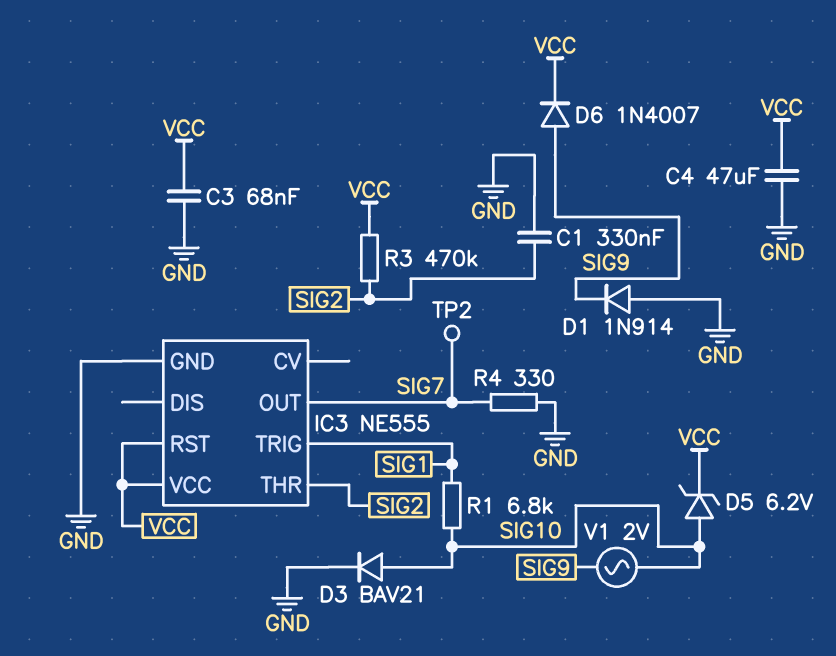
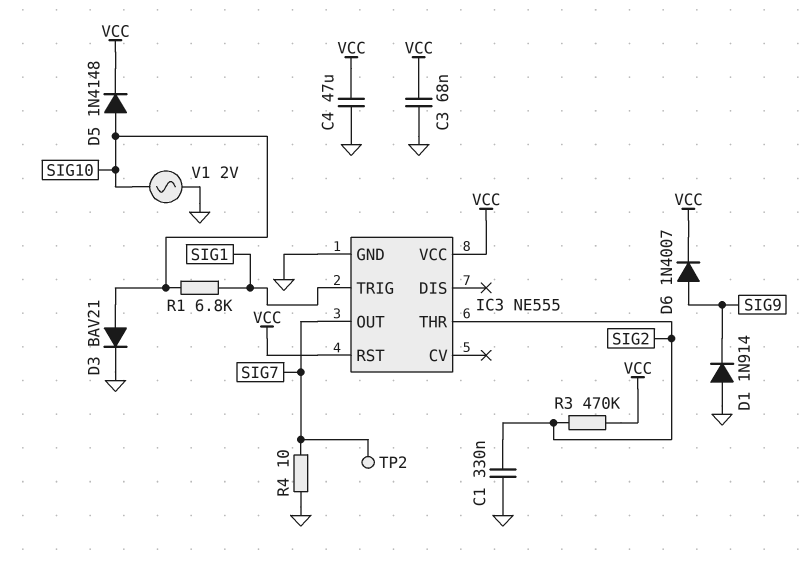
D5: zener 6.2V (A SIG10, K VCC) -> diode 1N4148 (A SIG10, K VCC)
R4: 330 (GND, SIG7) -> 10 (GND, SIG7)
V1: AC 2V (SIG9, SIG10) -> AC 2V (GND, SIG10)

